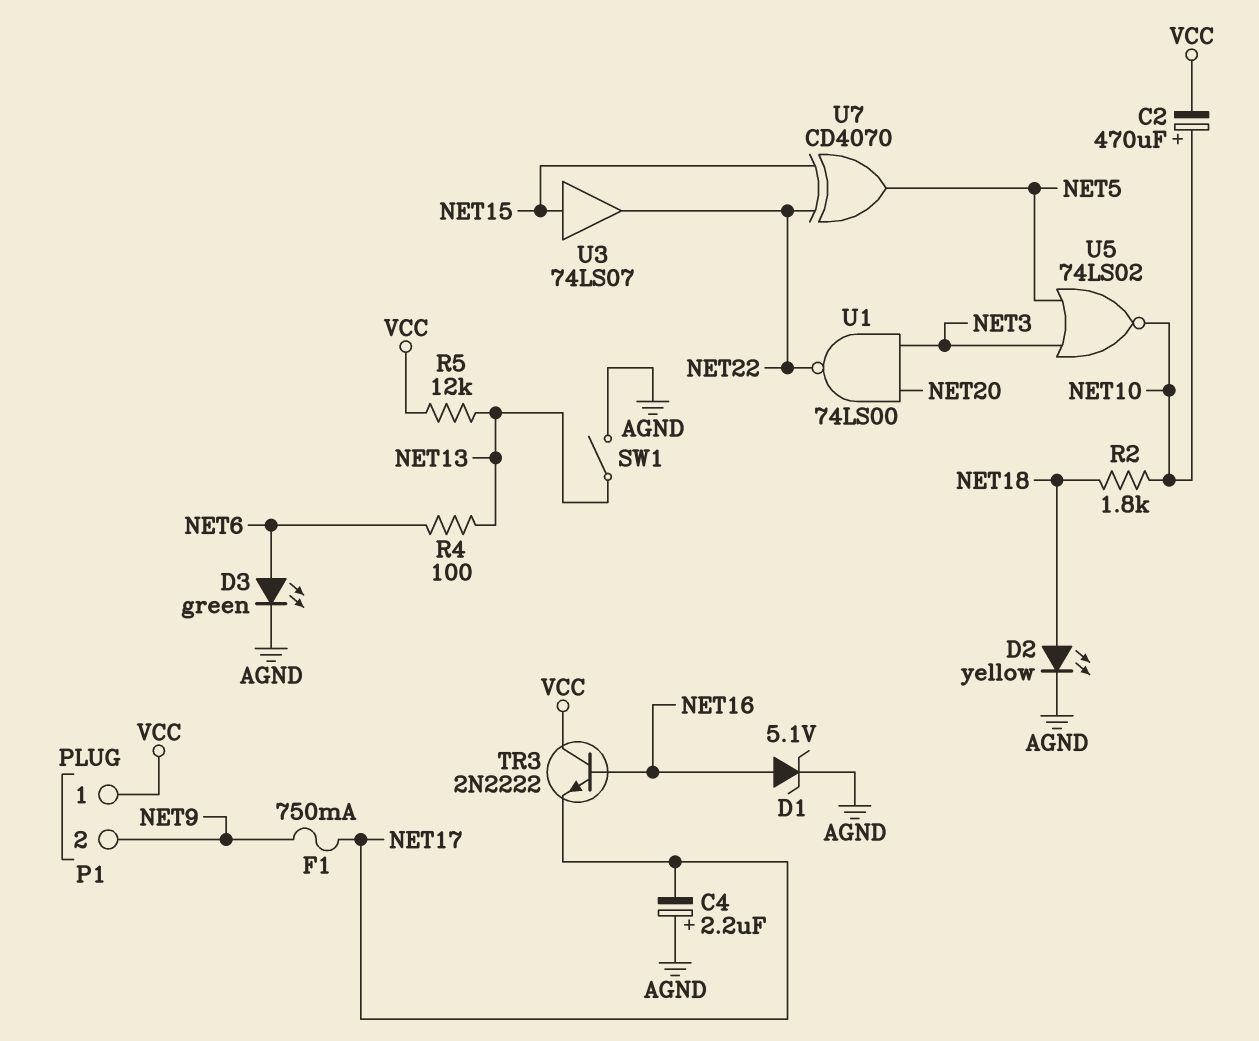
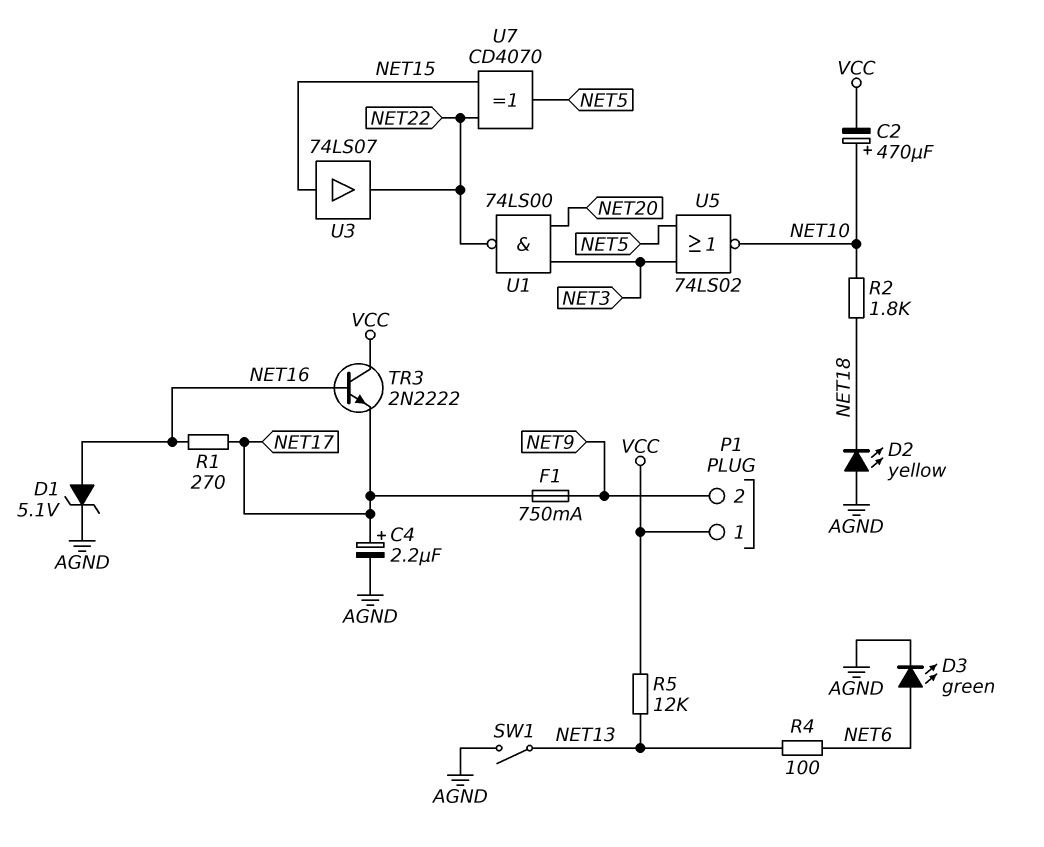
C4: 2.2uF (plus AGND, minus NET17) -> 2.2uF (plus NET17, minus AGND)
D2: LED yellow (A NET18, K AGND) -> LED yellow (A AGND, K NET18)
R1: none -> 270 (NET16, NET17)

